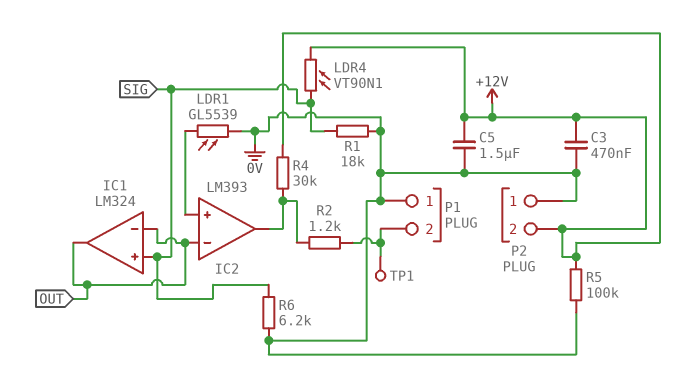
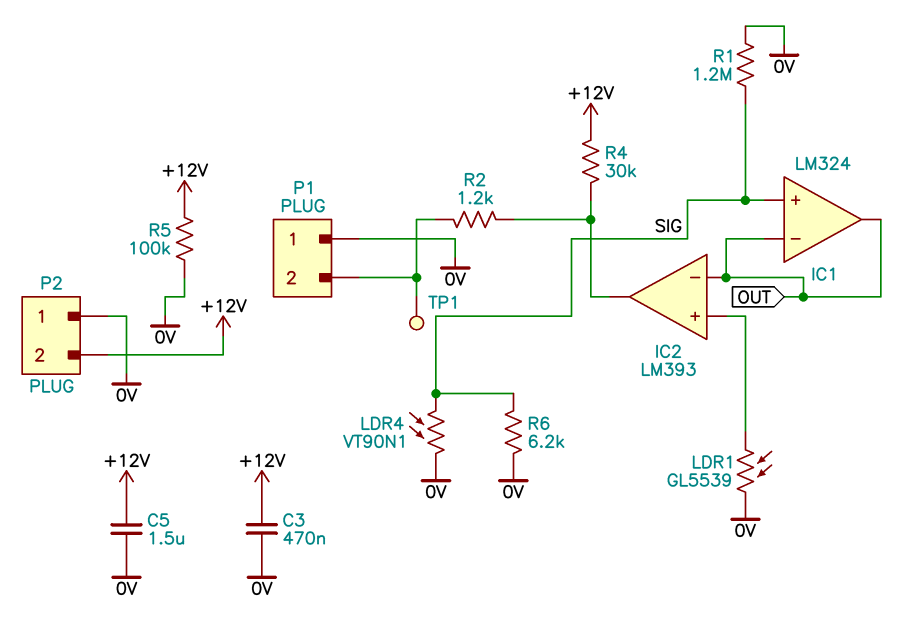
LDR4: VT90N1 (+12V, SIG) -> VT90N1 (0V, SIG)
R1: 18k (0V, SIG) -> 1.2M (0V, SIG)

